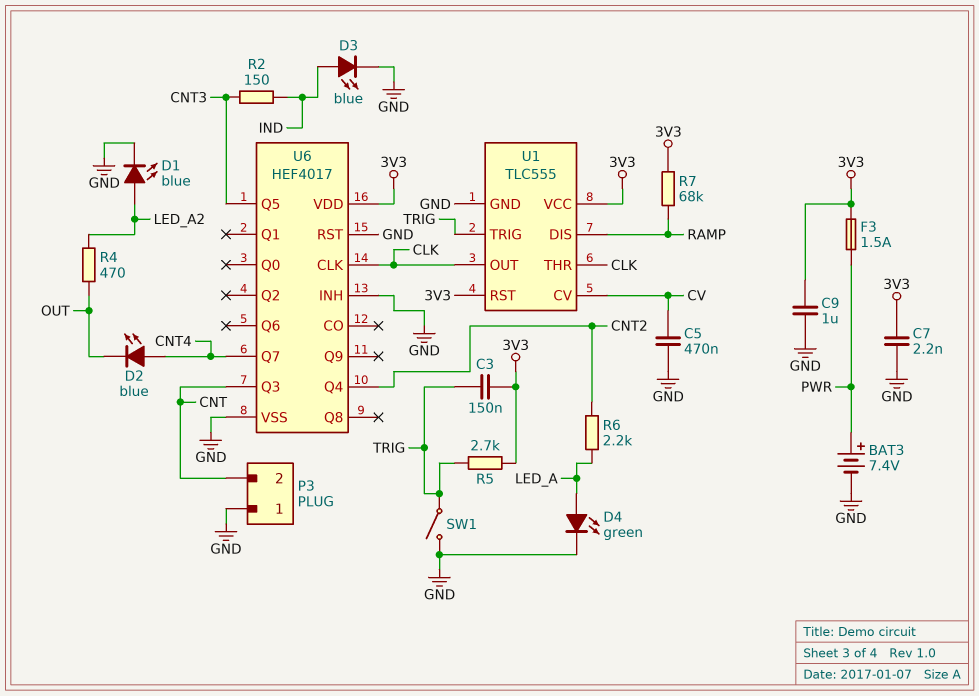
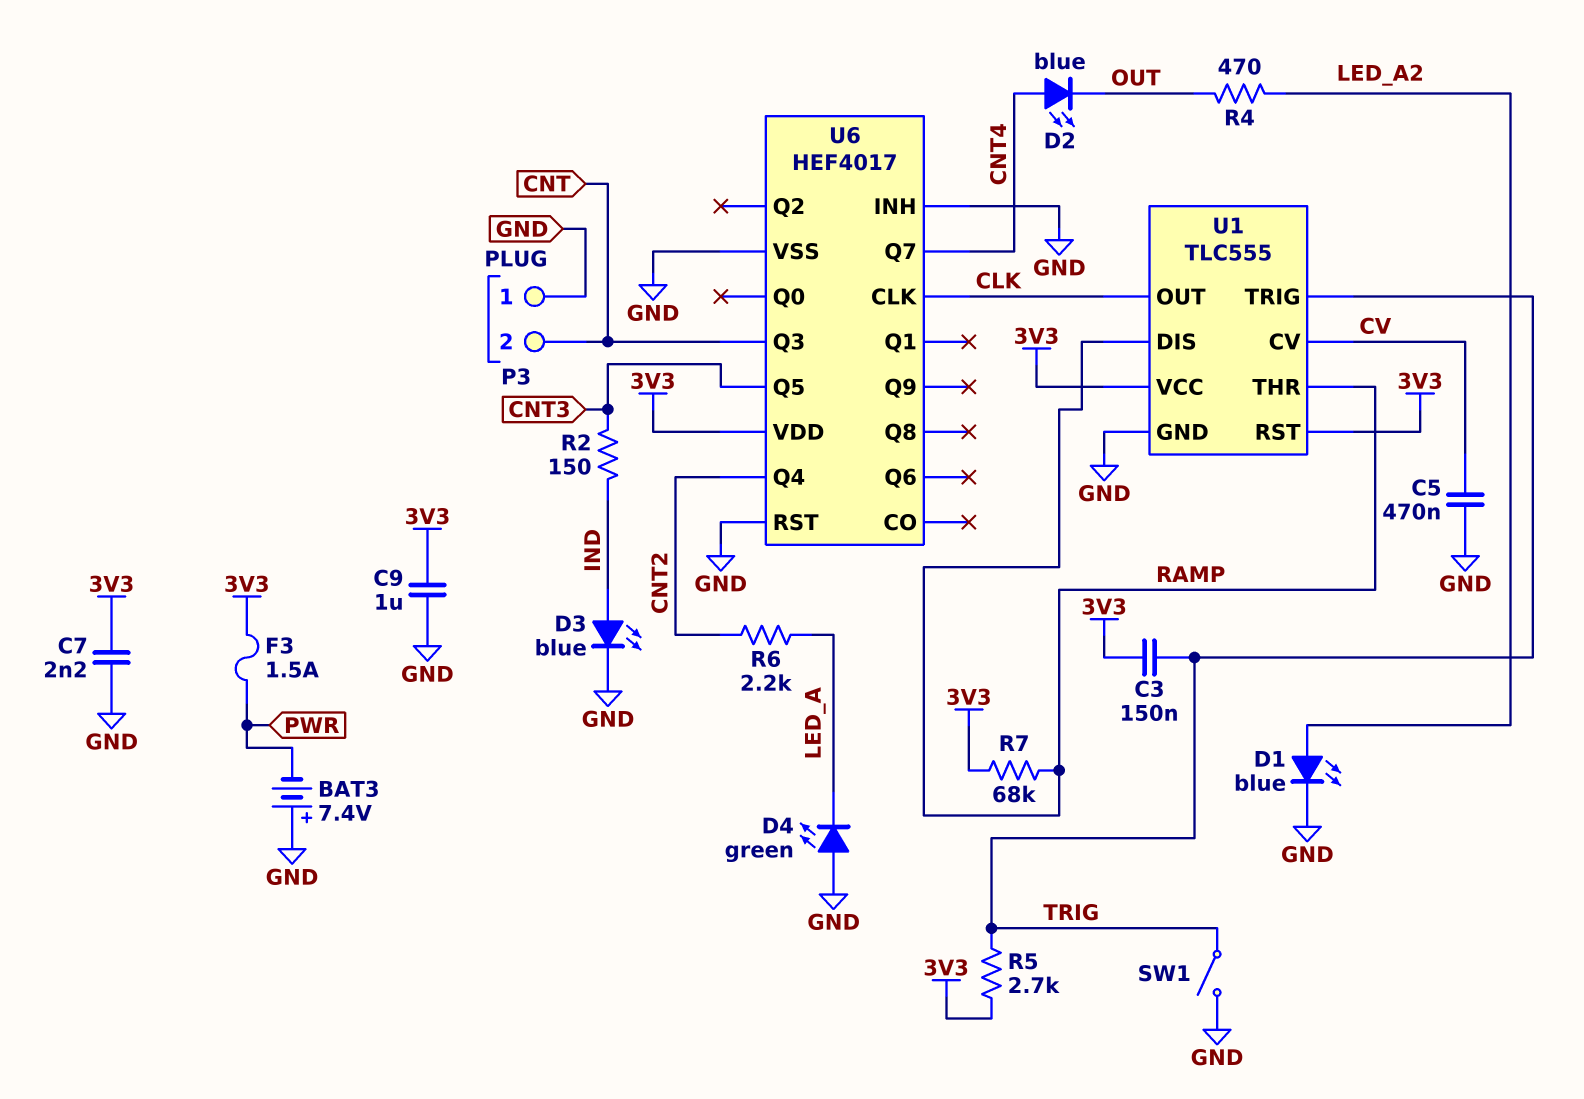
BAT3: 7.4V (plus PWR, minus GND) -> 7.4V (plus GND, minus PWR)
D4: LED green (A LED_A, K GND) -> LED green (A GND, K LED_A)
U1 pin THR: CLK -> RAMP

